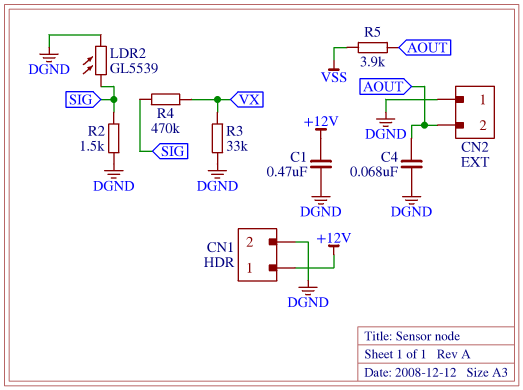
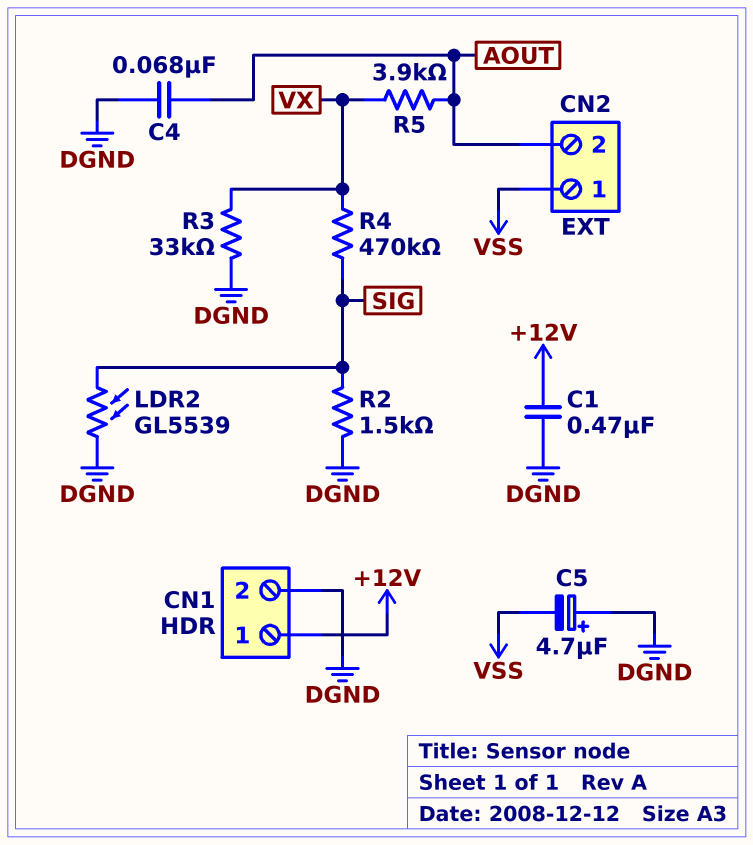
C5: none -> 4.7uF (plus DGND, minus VSS)
CN2 pin 1: DGND -> VSS
R5: 3.9k (AOUT, VSS) -> 3.9k (AOUT, VX)

